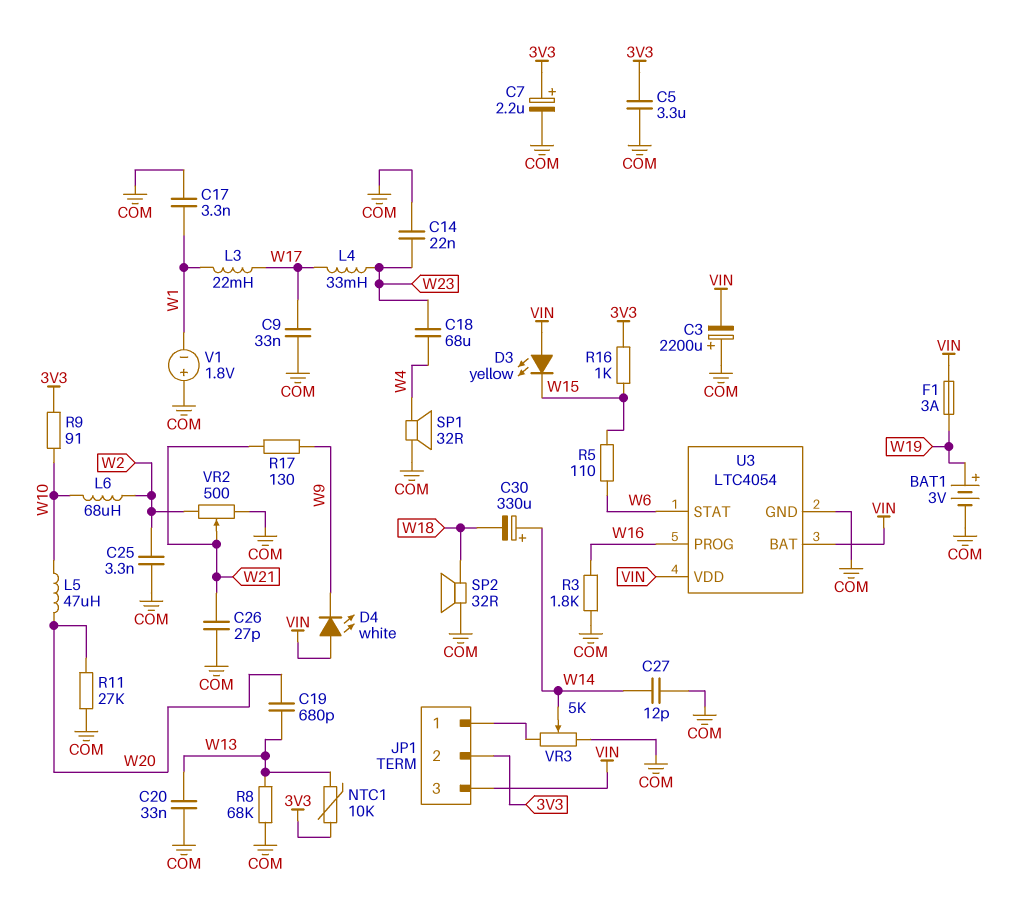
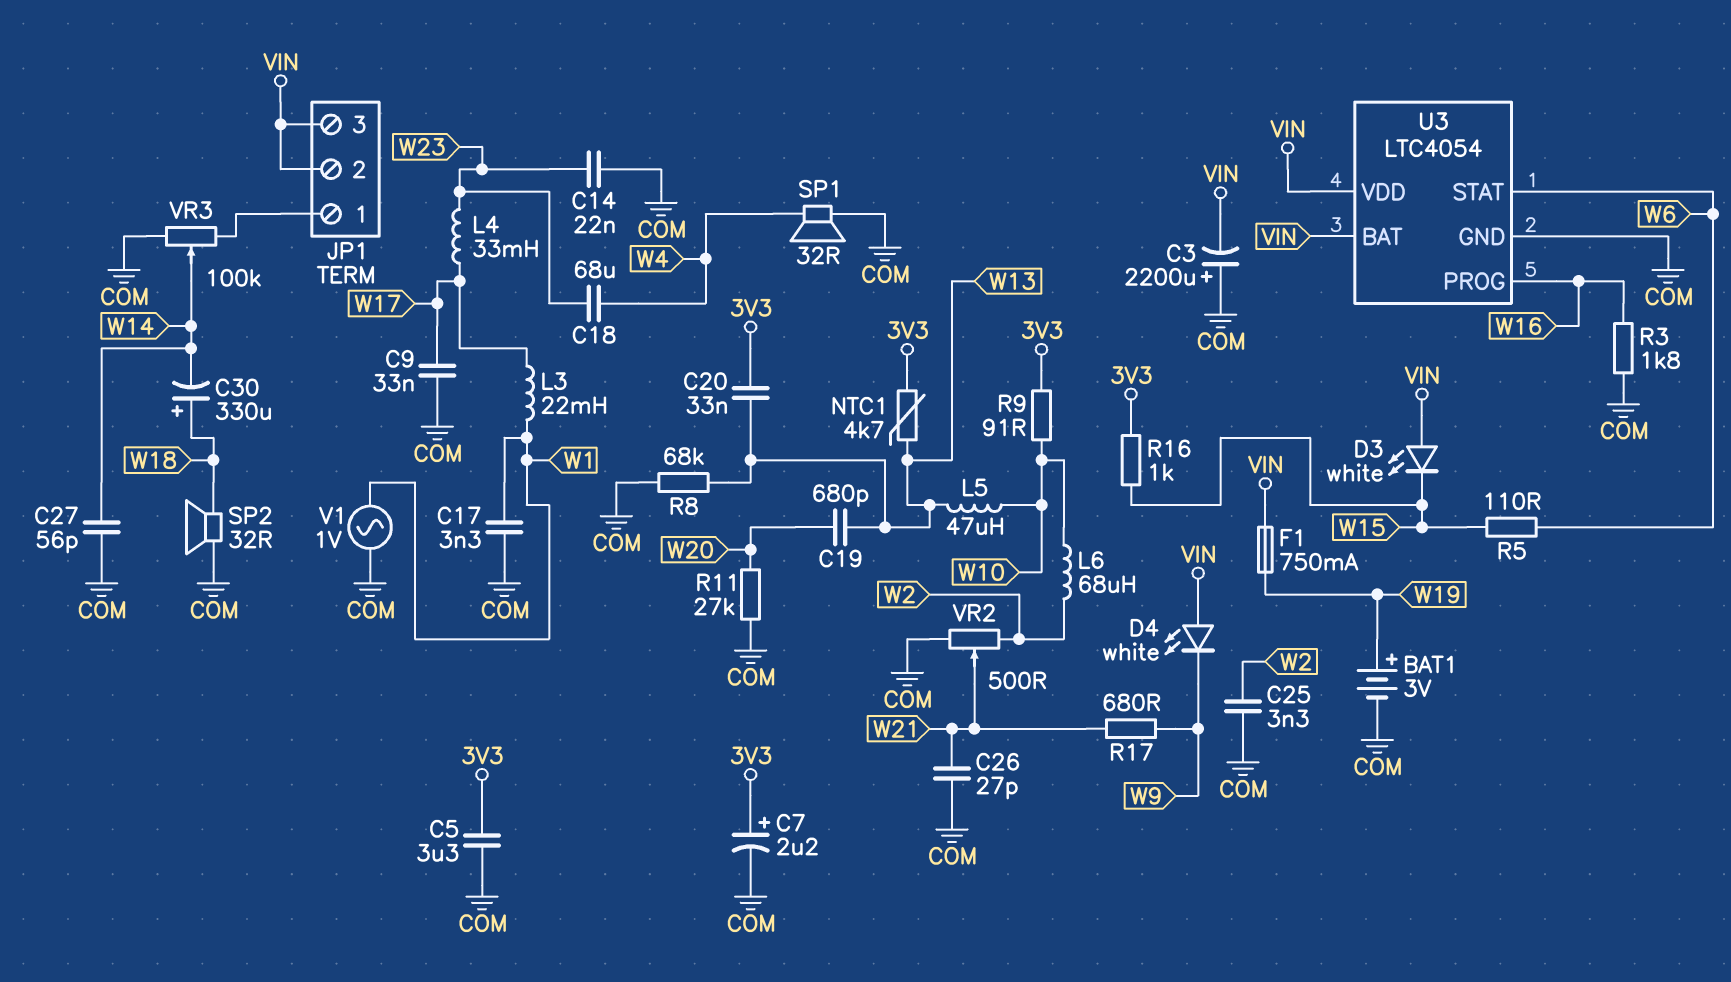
C20: 33nF (COM, W13) -> 33nF (3V3, W13)
C27: 12pF (COM, W14) -> 56pF (COM, W14)
C30: 330uF (plus W14, minus W18) -> 330uF (plus W18, minus W14)
D3: LED yellow (A VIN, K W15) -> LED white (A VIN, K W15)
F1: 3A (VIN, W19) -> 750mA (VIN, W19)
JP1 pin 2: 3V3 -> VIN
L5: 47uH (W10, W20) -> 47uH (W10, W13)
NTC1: 10k (3V3, W13) -> 4.7k (3V3, W13)
R17: 130 (W9, W21) -> 680 (W9, W21)
V1: 1.8V (plus COM, minus W1) -> AC 1V (COM, W1)
VR3: 5k (COM, JP1/1, wiper W14) -> 100k (COM, JP1/1, wiper W14)

